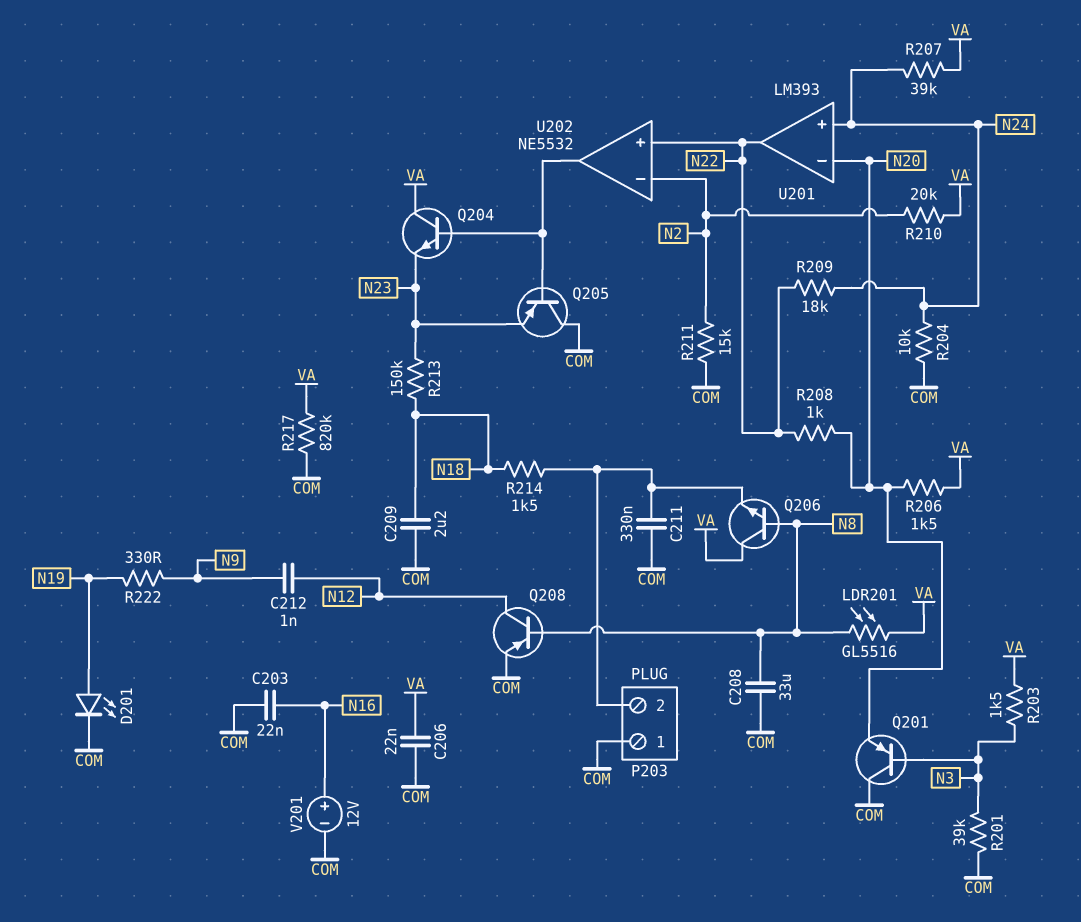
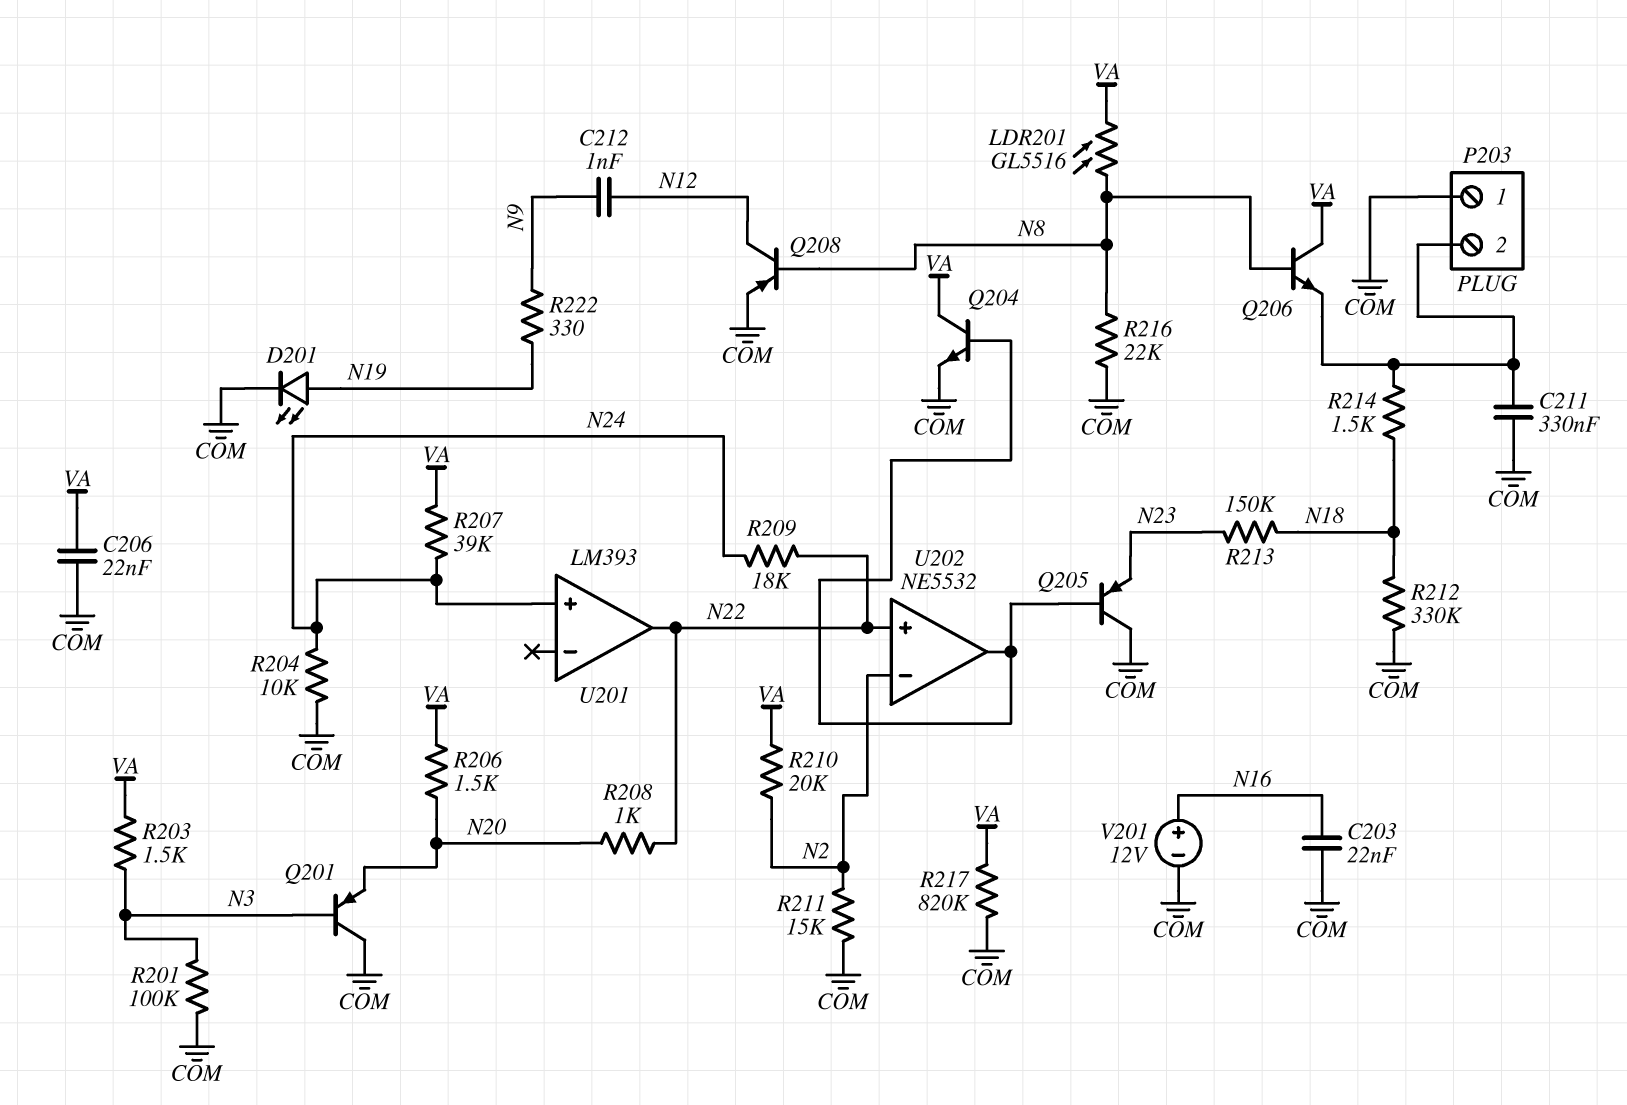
C208: 33uF (COM, N8) -> none
C209: 2.2uF (COM, N18) -> none
Q204: NPN (B U202/out, C VA, E N23) -> NPN (B U202/out, C VA, E COM)
R201: 39k (COM, N3) -> 100k (COM, N3)
R212: none -> 330k (COM, N18)
R216: none -> 22k (COM, N8)
U201 pin in-: N20 -> none

